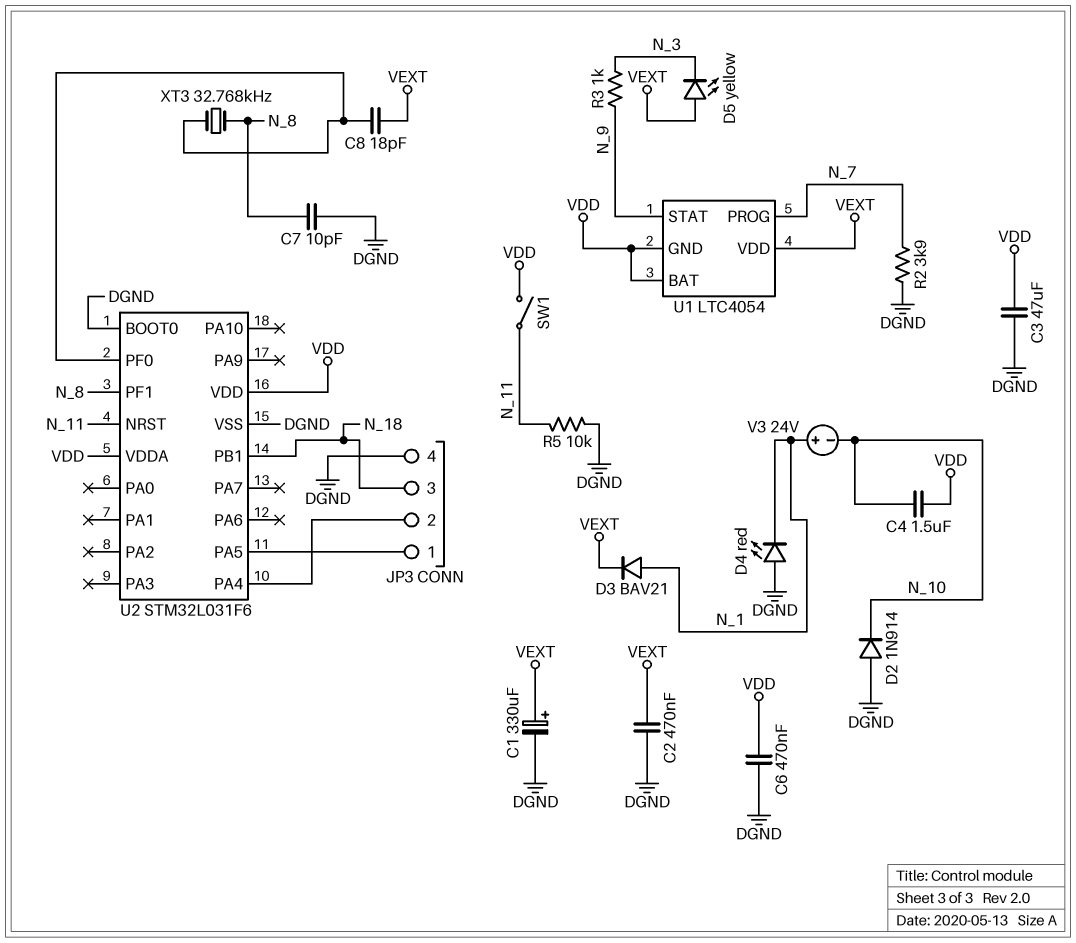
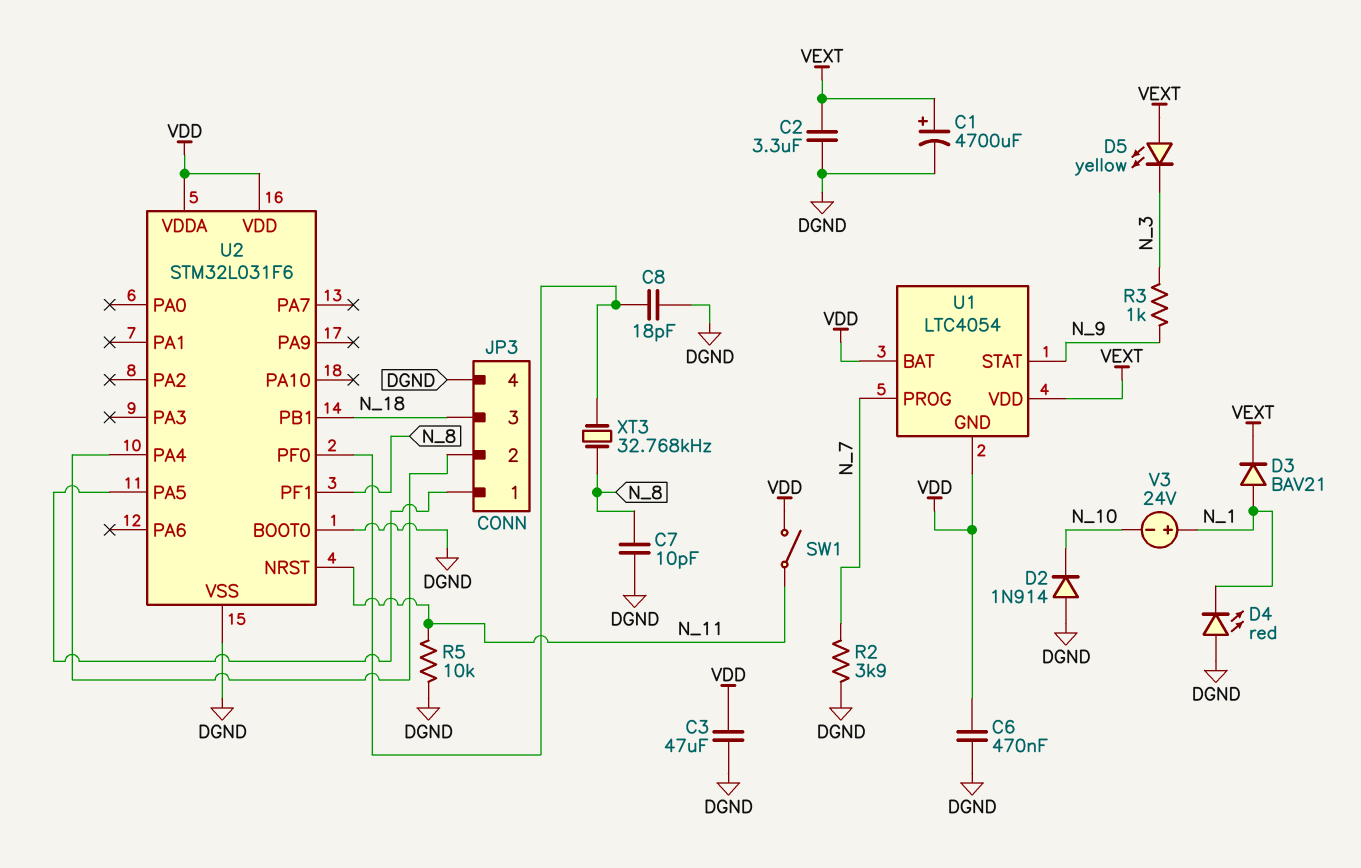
C1: 330uF (plus VEXT, minus DGND) -> 4700uF (plus VEXT, minus DGND)
C2: 470nF (DGND, VEXT) -> 3.3uF (DGND, VEXT)
C4: 1.5uF (N_10, VDD) -> none
C8: 18pF (U2/PF0, VEXT) -> 18pF (DGND, U2/PF0)

